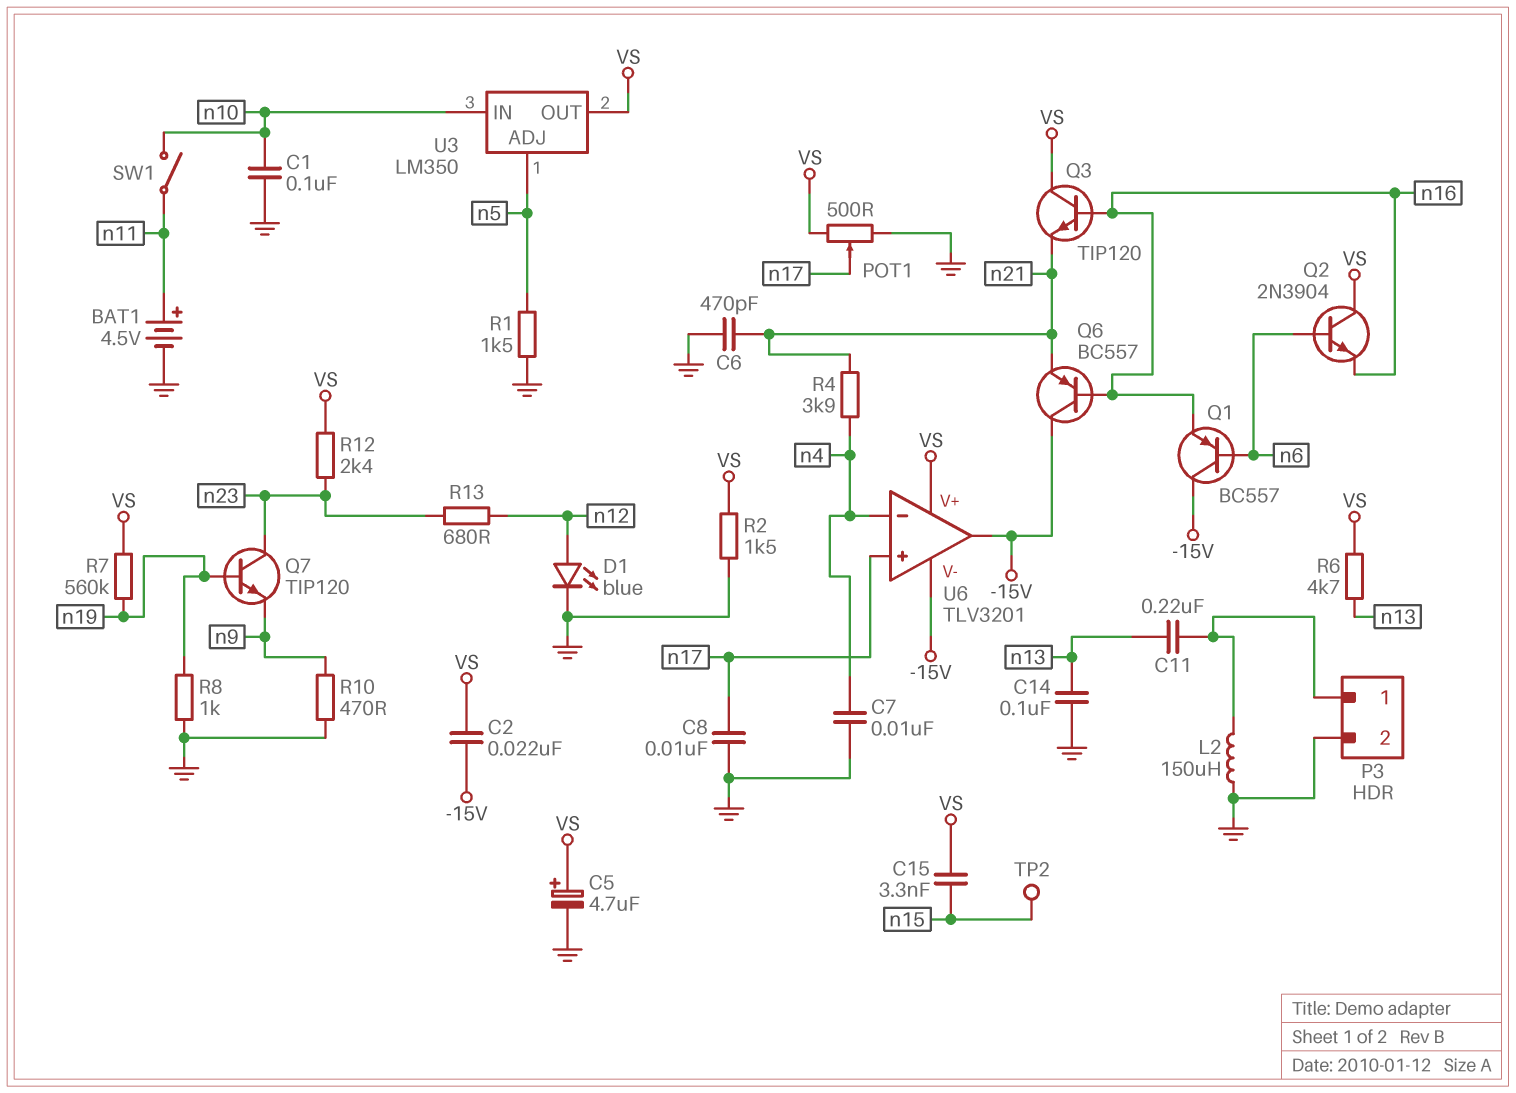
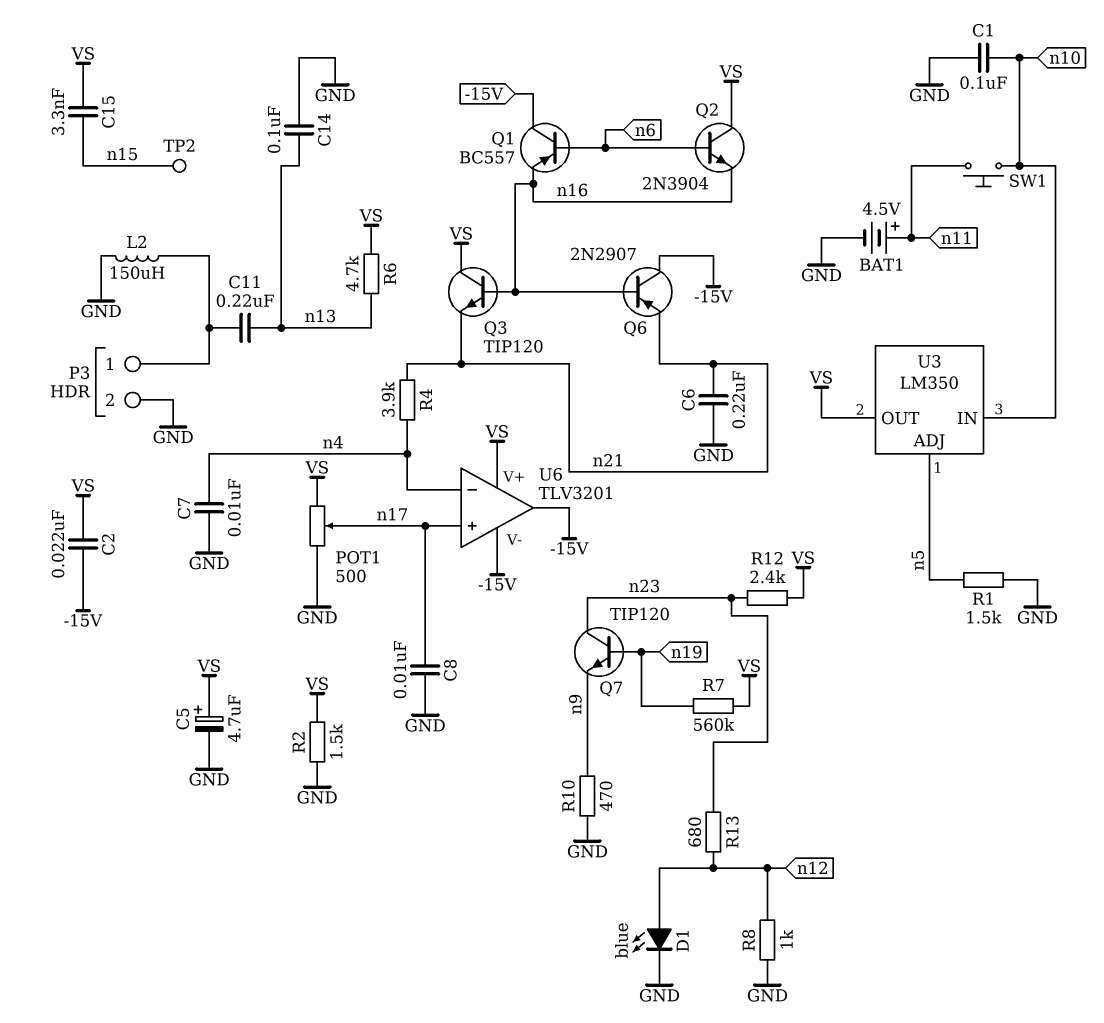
C6: 470pF (GND, n21) -> 220nF (GND, n21)
Q6: PNP BC557 (B n16, C -15V, E n21) -> PNP 2N2907 (B n16, C -15V, E n21)
R8: 1k (GND, n19) -> 1k (GND, n12)
SW1: switch (n10, n11) -> button (n10, n11)

